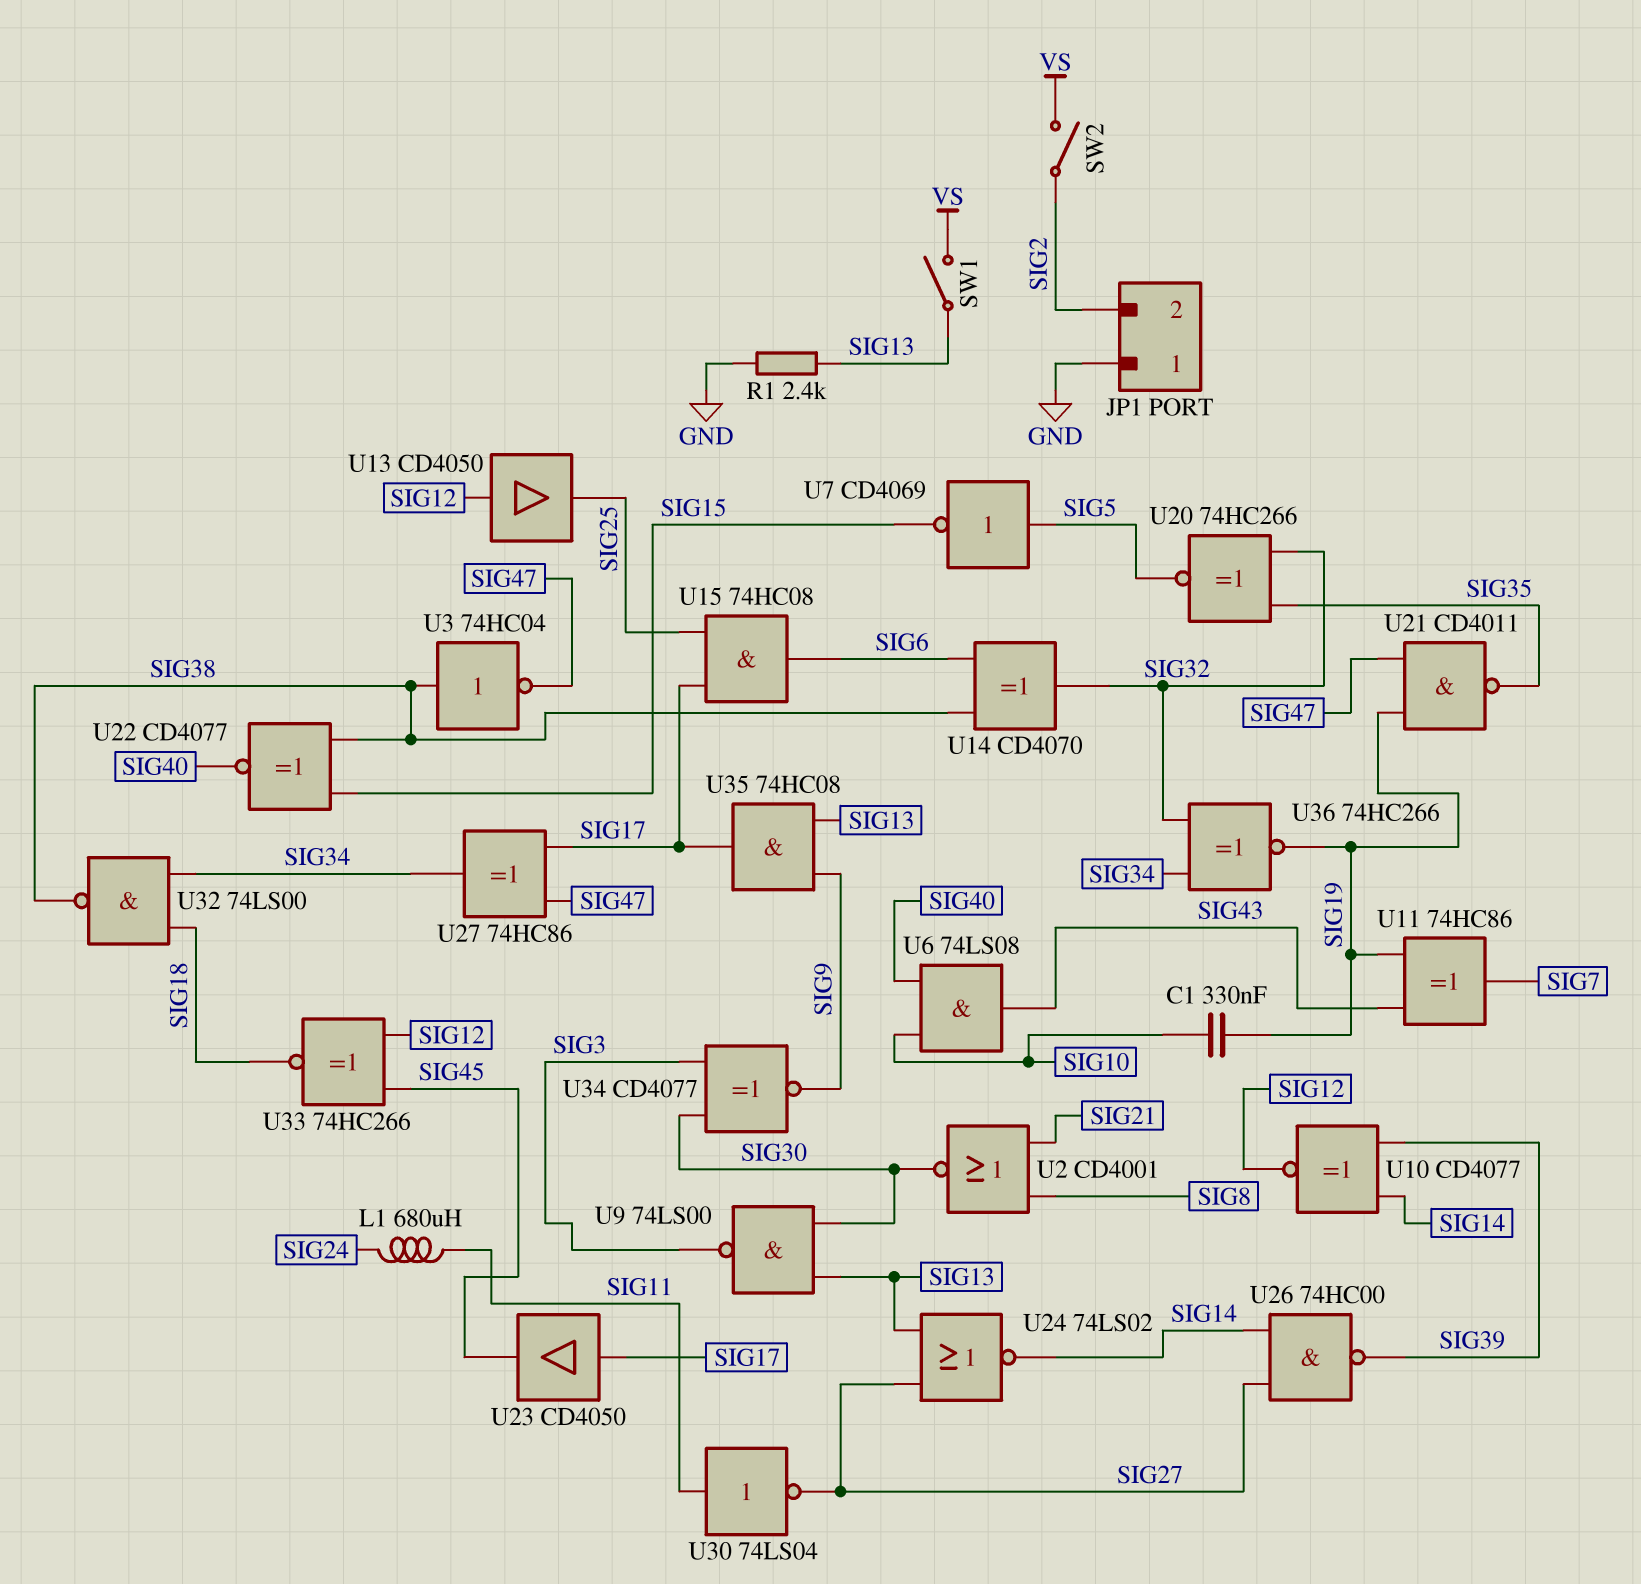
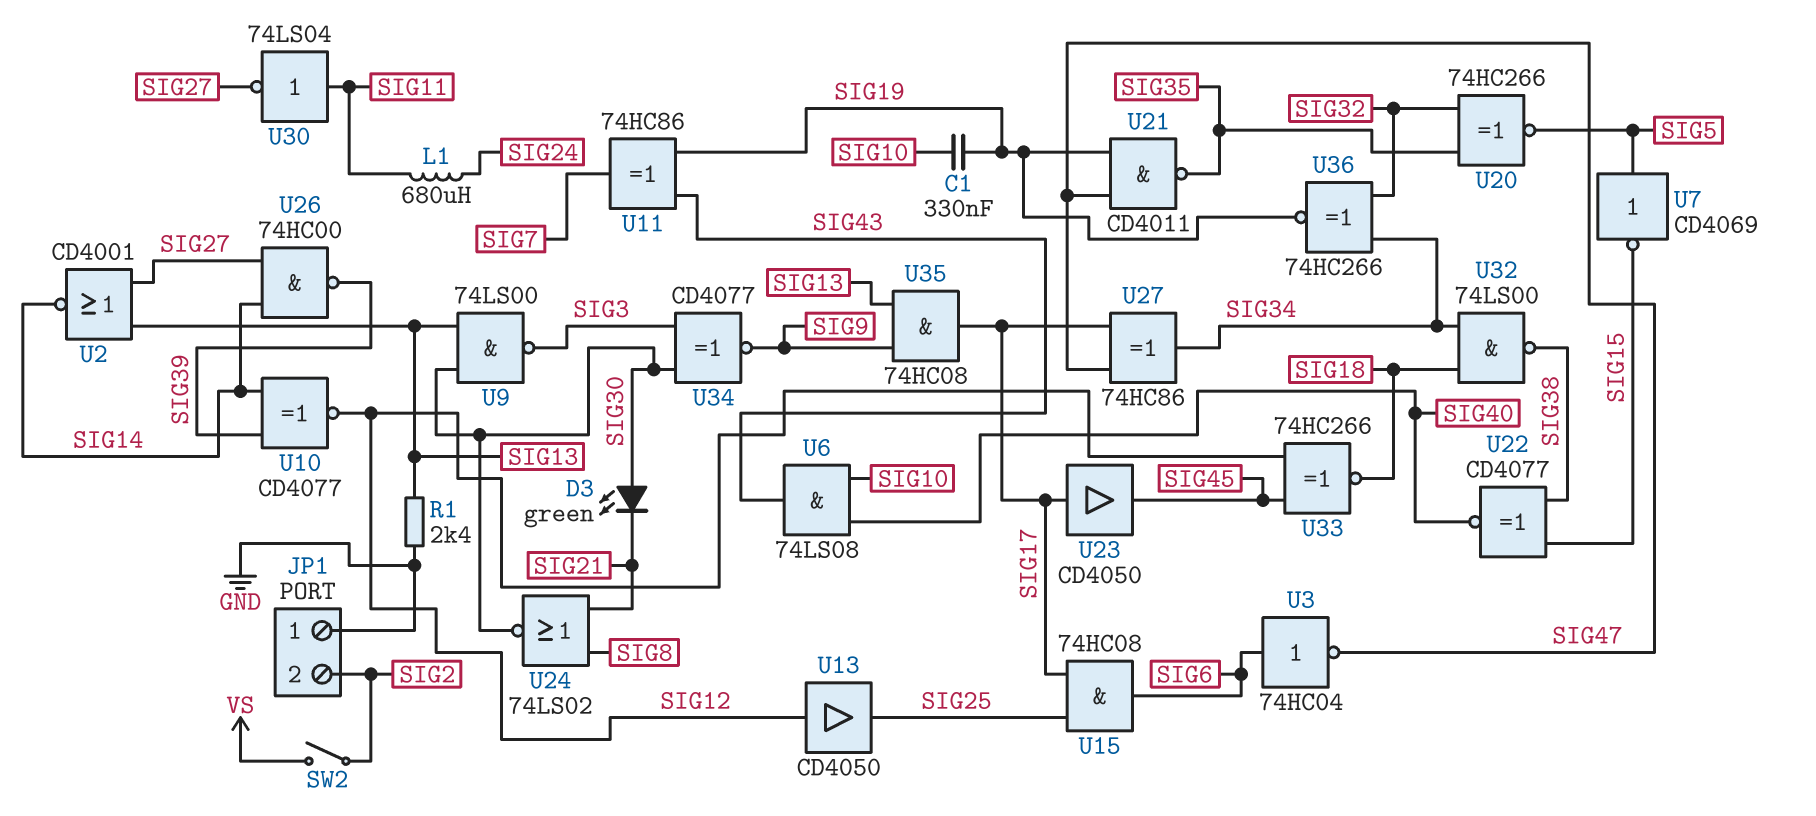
D3: none -> LED green (A SIG30, K SIG21)
SW1: switch (SIG13, VS) -> none
U2: NOR CD4001 (in SIG8, in SIG21, out SIG30) -> NOR CD4001 (in SIG13, in SIG27, out SIG14)
U3: NOT 74HC04 (in SIG38, out SIG47) -> NOT 74HC04 (in SIG6, out SIG47)
U14: XOR CD4070 (in SIG6, in SIG38, out SIG32) -> none
U24: NOR 74LS02 (in SIG13, in SIG27, out SIG14) -> NOR 74LS02 (in SIG8, in SIG21, out SIG30)

